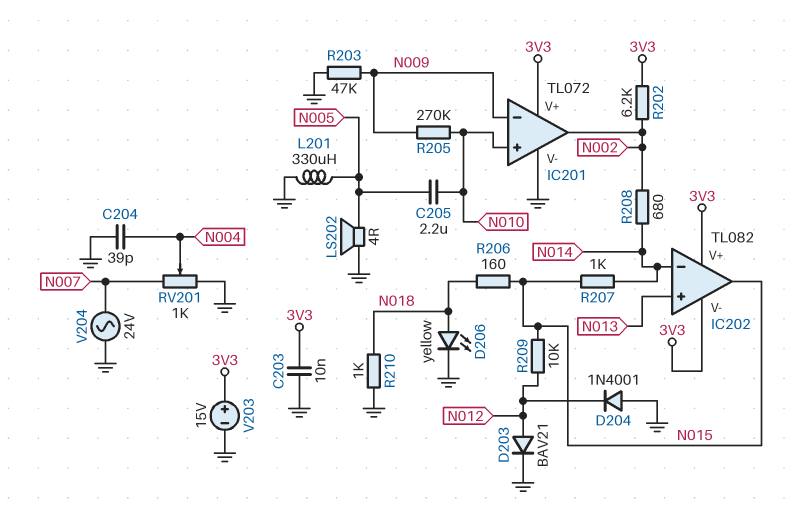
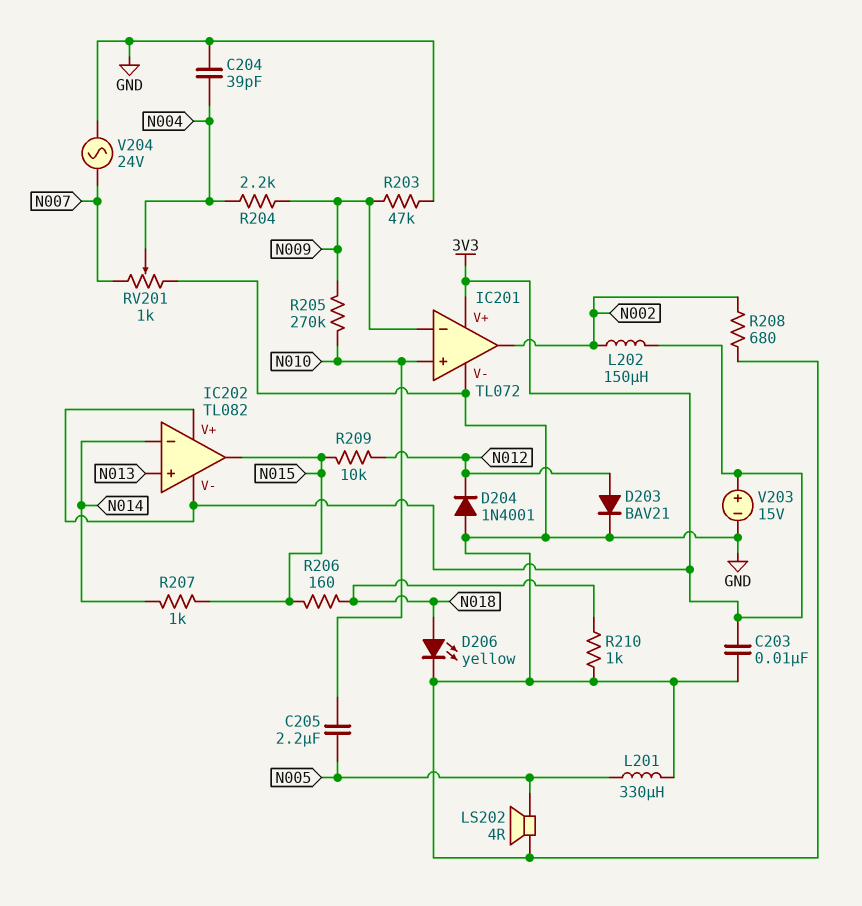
L202: none -> 150uH (3V3, N002)
R202: 6.2k (3V3, N002) -> none
R204: none -> 2.2k (N004, N009)
R208: 680 (N002, N014) -> 680 (GND, N002)

